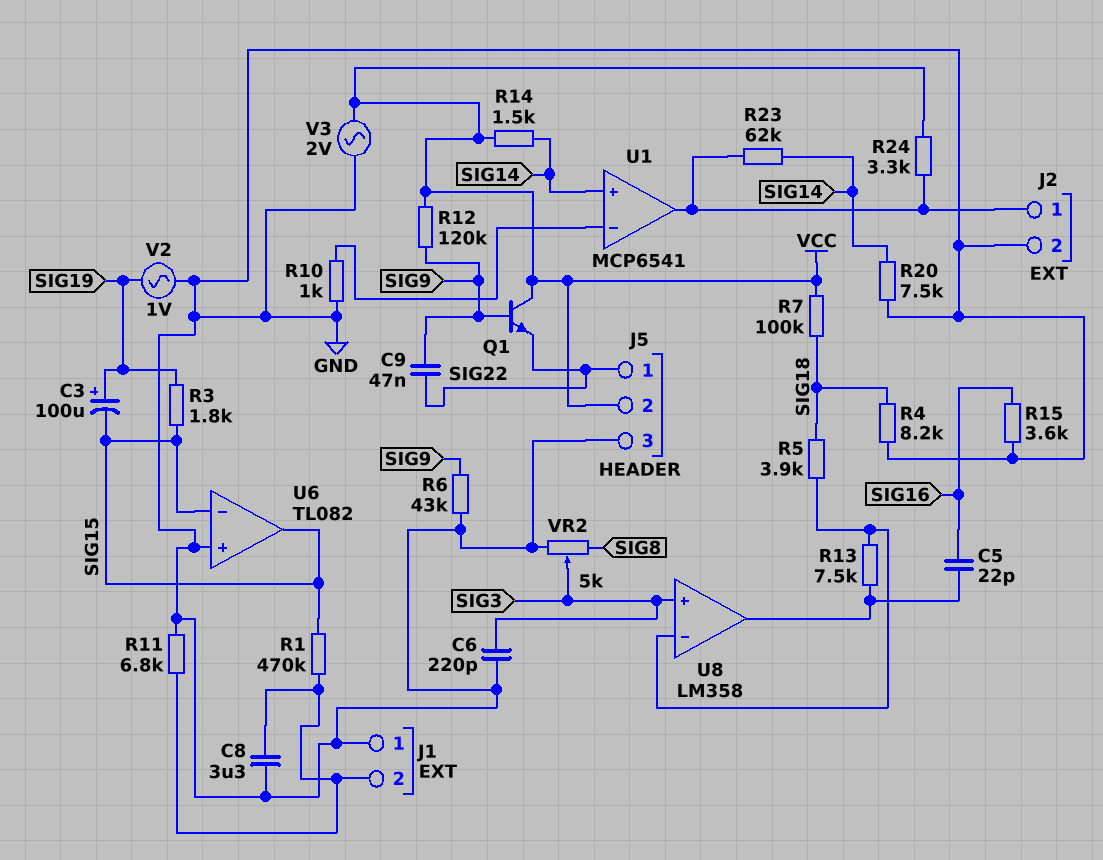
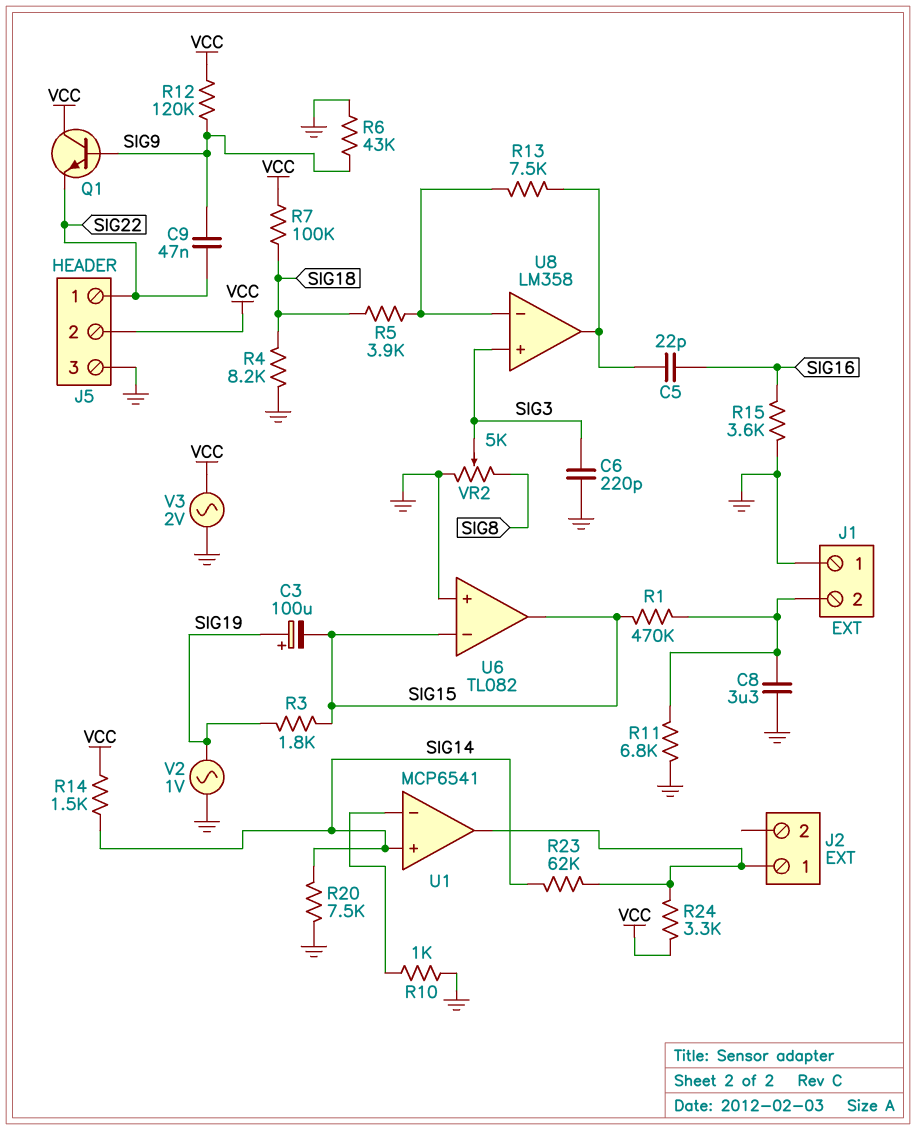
J2 pin 2: GND -> none

